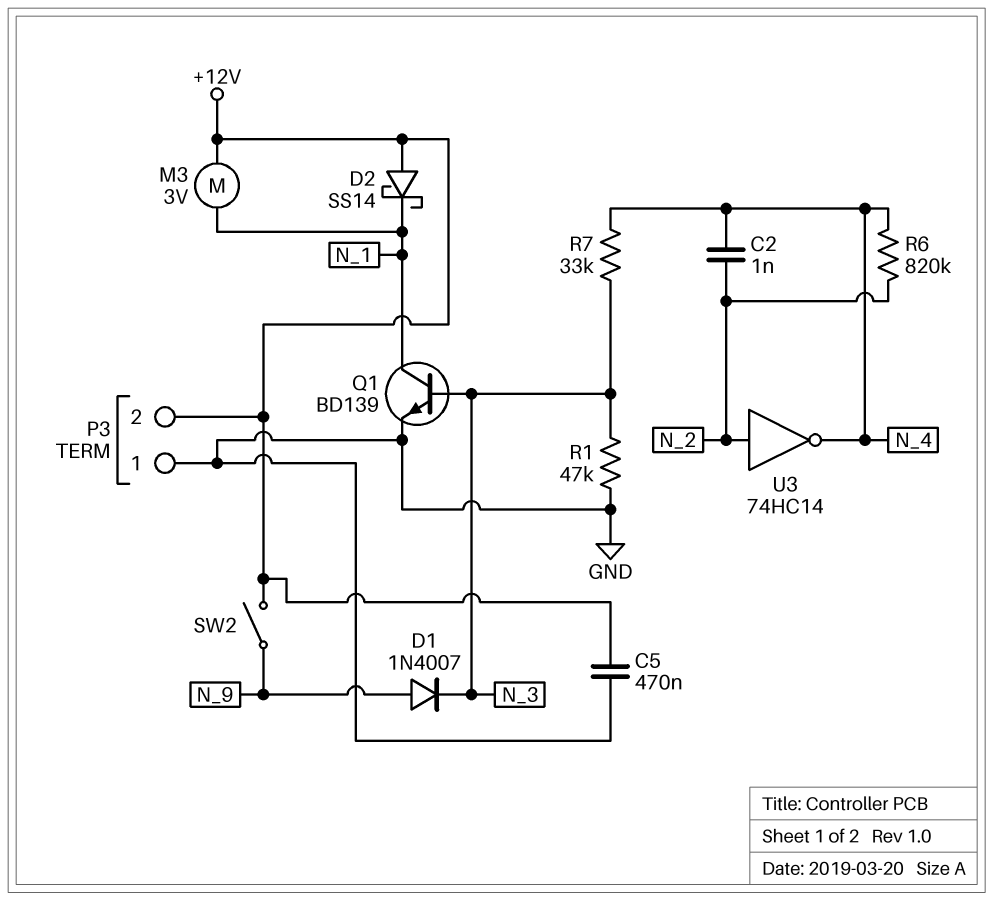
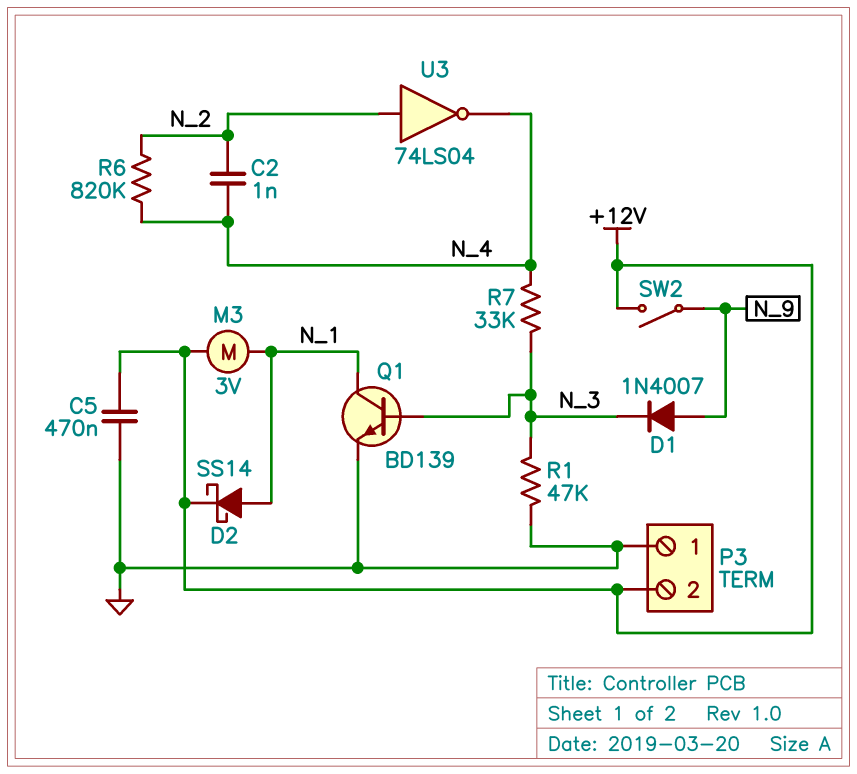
D2: schottky SS14 (A +12V, K N_1) -> schottky SS14 (A N_1, K +12V)
U3: NOT 74HC14 (in N_2, out N_4) -> NOT 74LS04 (in N_2, out N_4)

